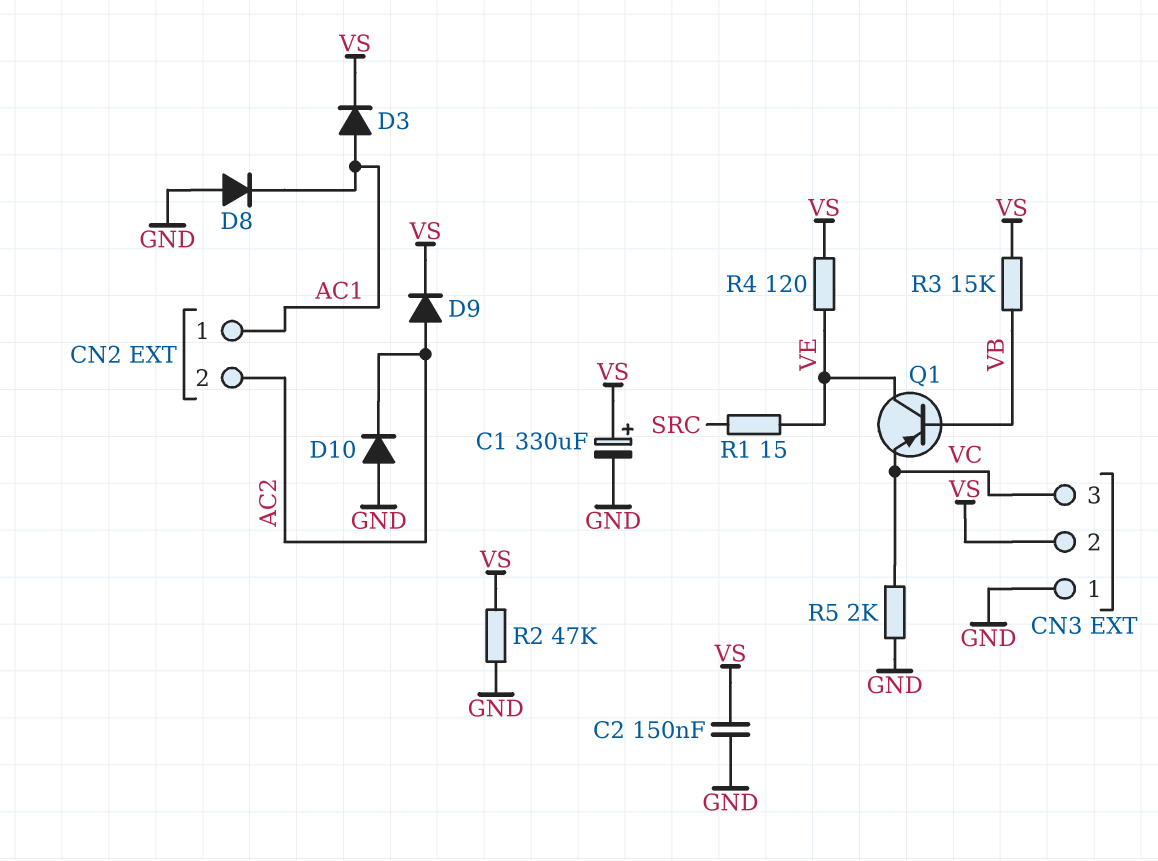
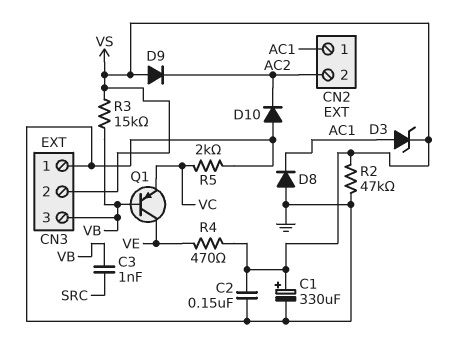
C3: none -> 1nF (SRC, VB)
CN3 pin 3: VC -> VB
D3: diode (A AC1, K VS) -> zener (A AC1, K VS)
D9: diode (A AC2, K VS) -> diode (A VS, K AC2)
R1: 15 (SRC, VE) -> none
R4: 120 (VE, VS) -> 470 (VE, VS)

